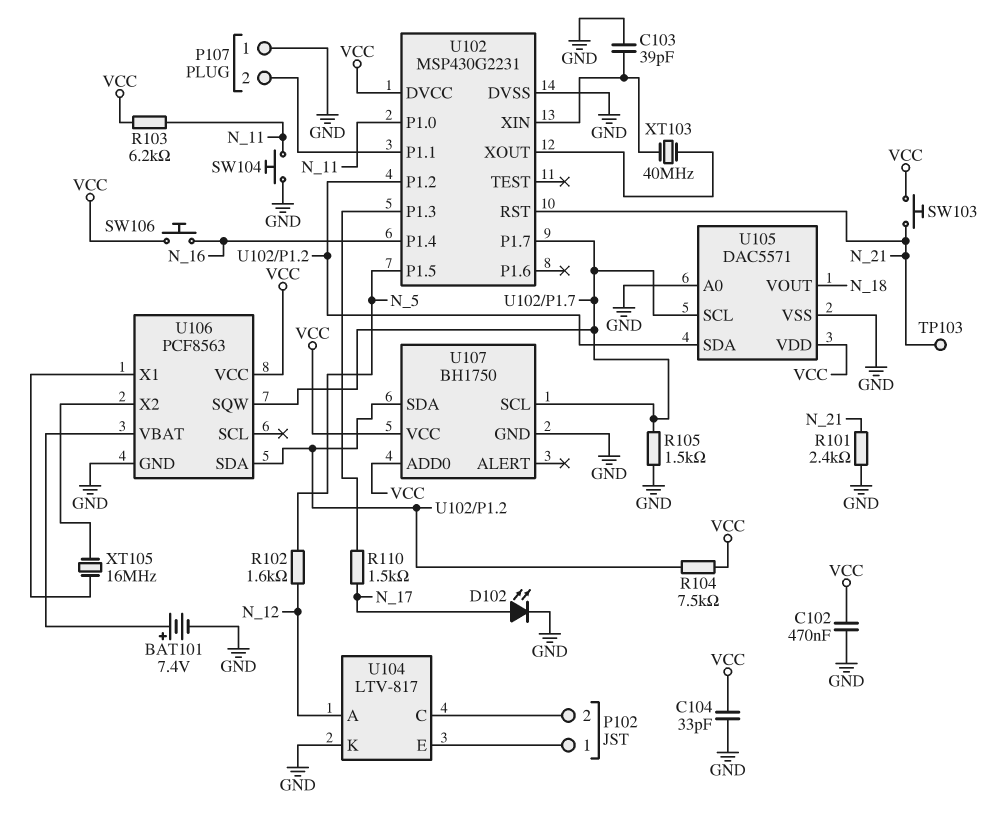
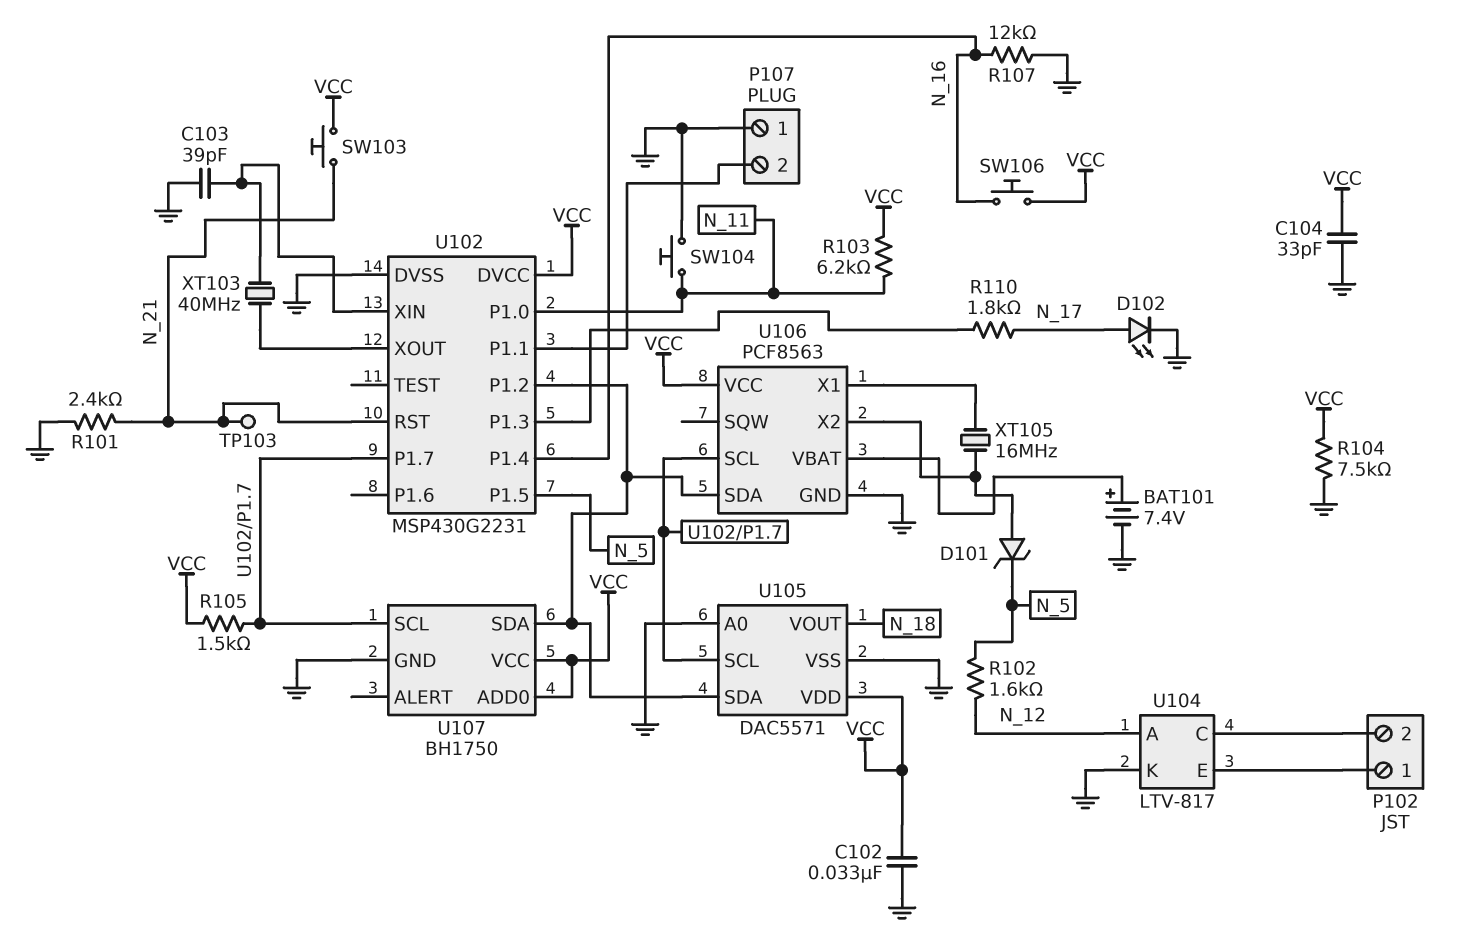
C102: 470nF (GND, VCC) -> 33nF (GND, VCC)
D101: none -> zener (A U106/X2, K N_5)
R104: 7.5k (U102/P1.2, VCC) -> 7.5k (GND, VCC)
R105: 1.5k (GND, U102/P1.7) -> 1.5k (U102/P1.7, VCC)
R107: none -> 12k (GND, N_16)
R110: 1.5k (N_17, U102/P1.3) -> 1.8k (N_17, U102/P1.3)
U106 pin SCL: none -> U102/P1.7
U106 pin SQW: U102/P1.7 -> none

